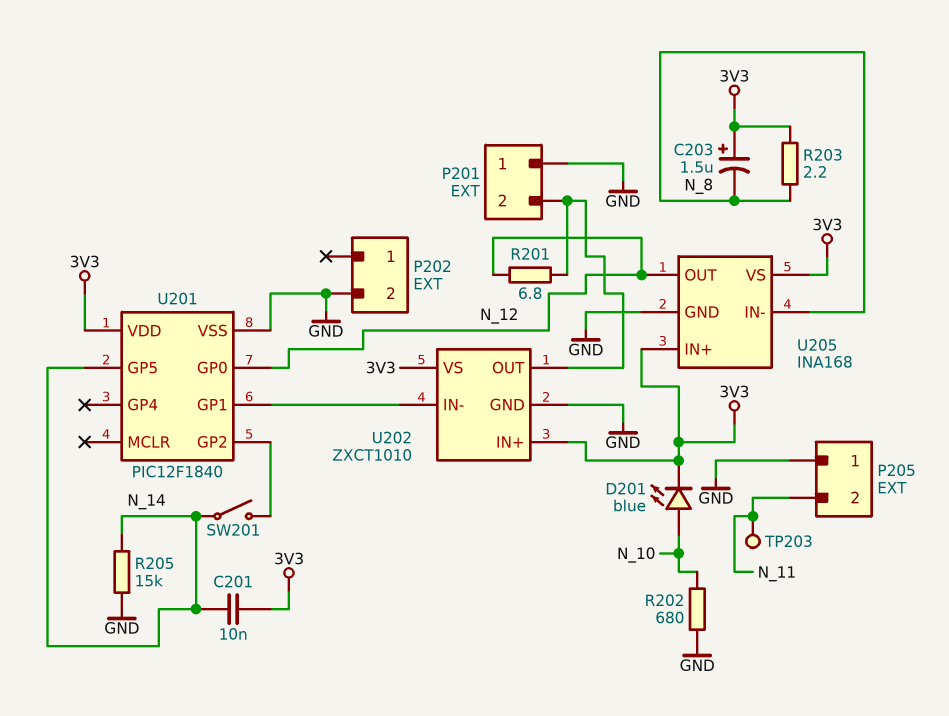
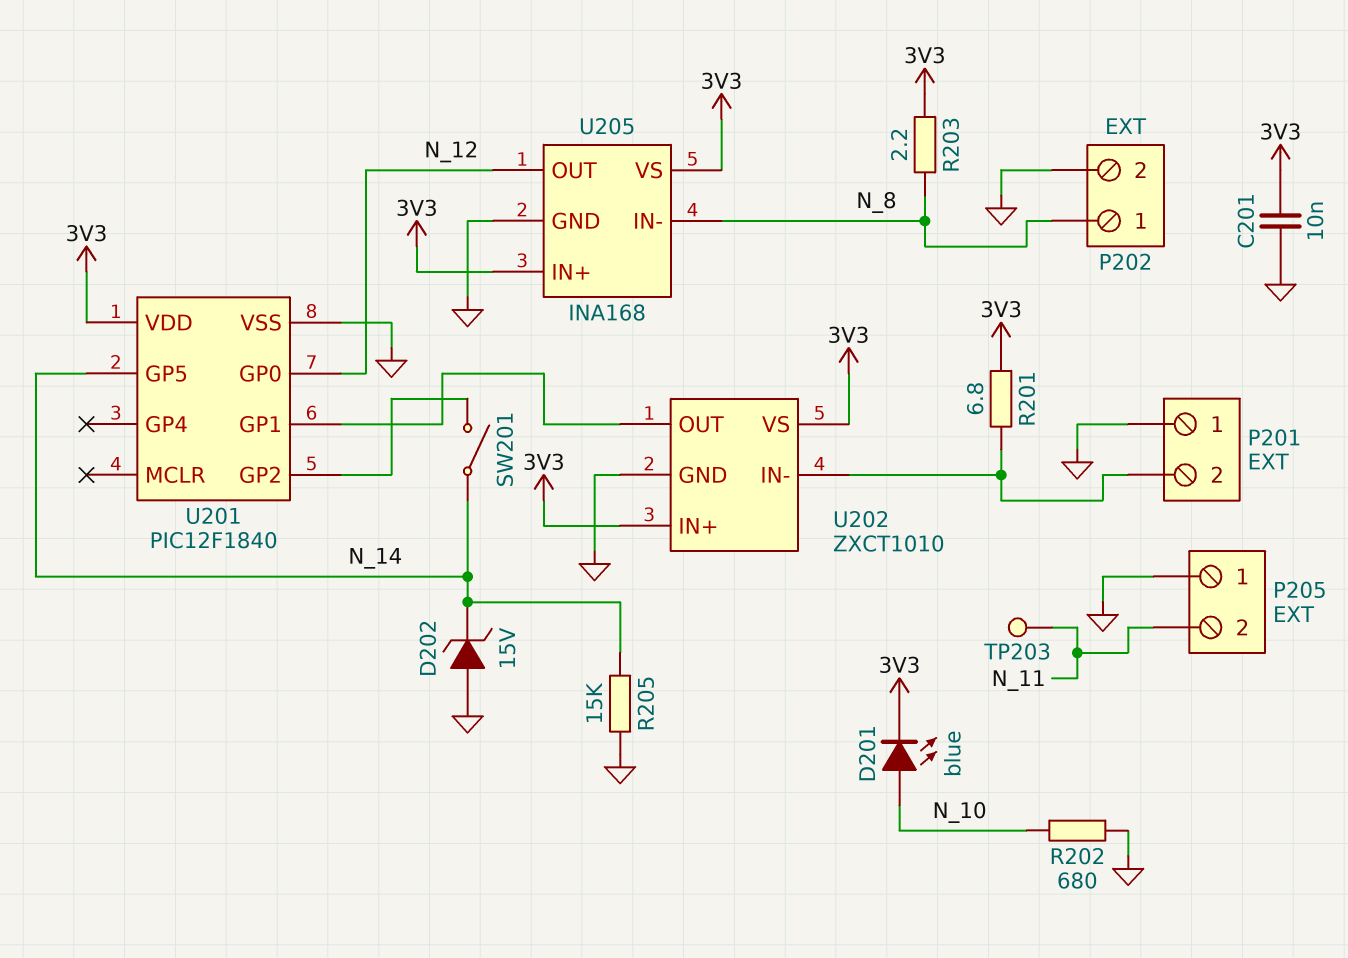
C201: 10nF (3V3, N_14) -> 10nF (3V3, GND)
C203: 1.5uF (plus 3V3, minus N_8) -> none
D202: none -> zener 15V (A GND, K N_14)
P202 pin 1: none -> N_8
R201: 6.8 (N_12, P201/2) -> 6.8 (3V3, P201/2)
U202 pin IN-: U201/GP1 -> P201/2
U202 pin OUT: P201/2 -> U201/GP1

